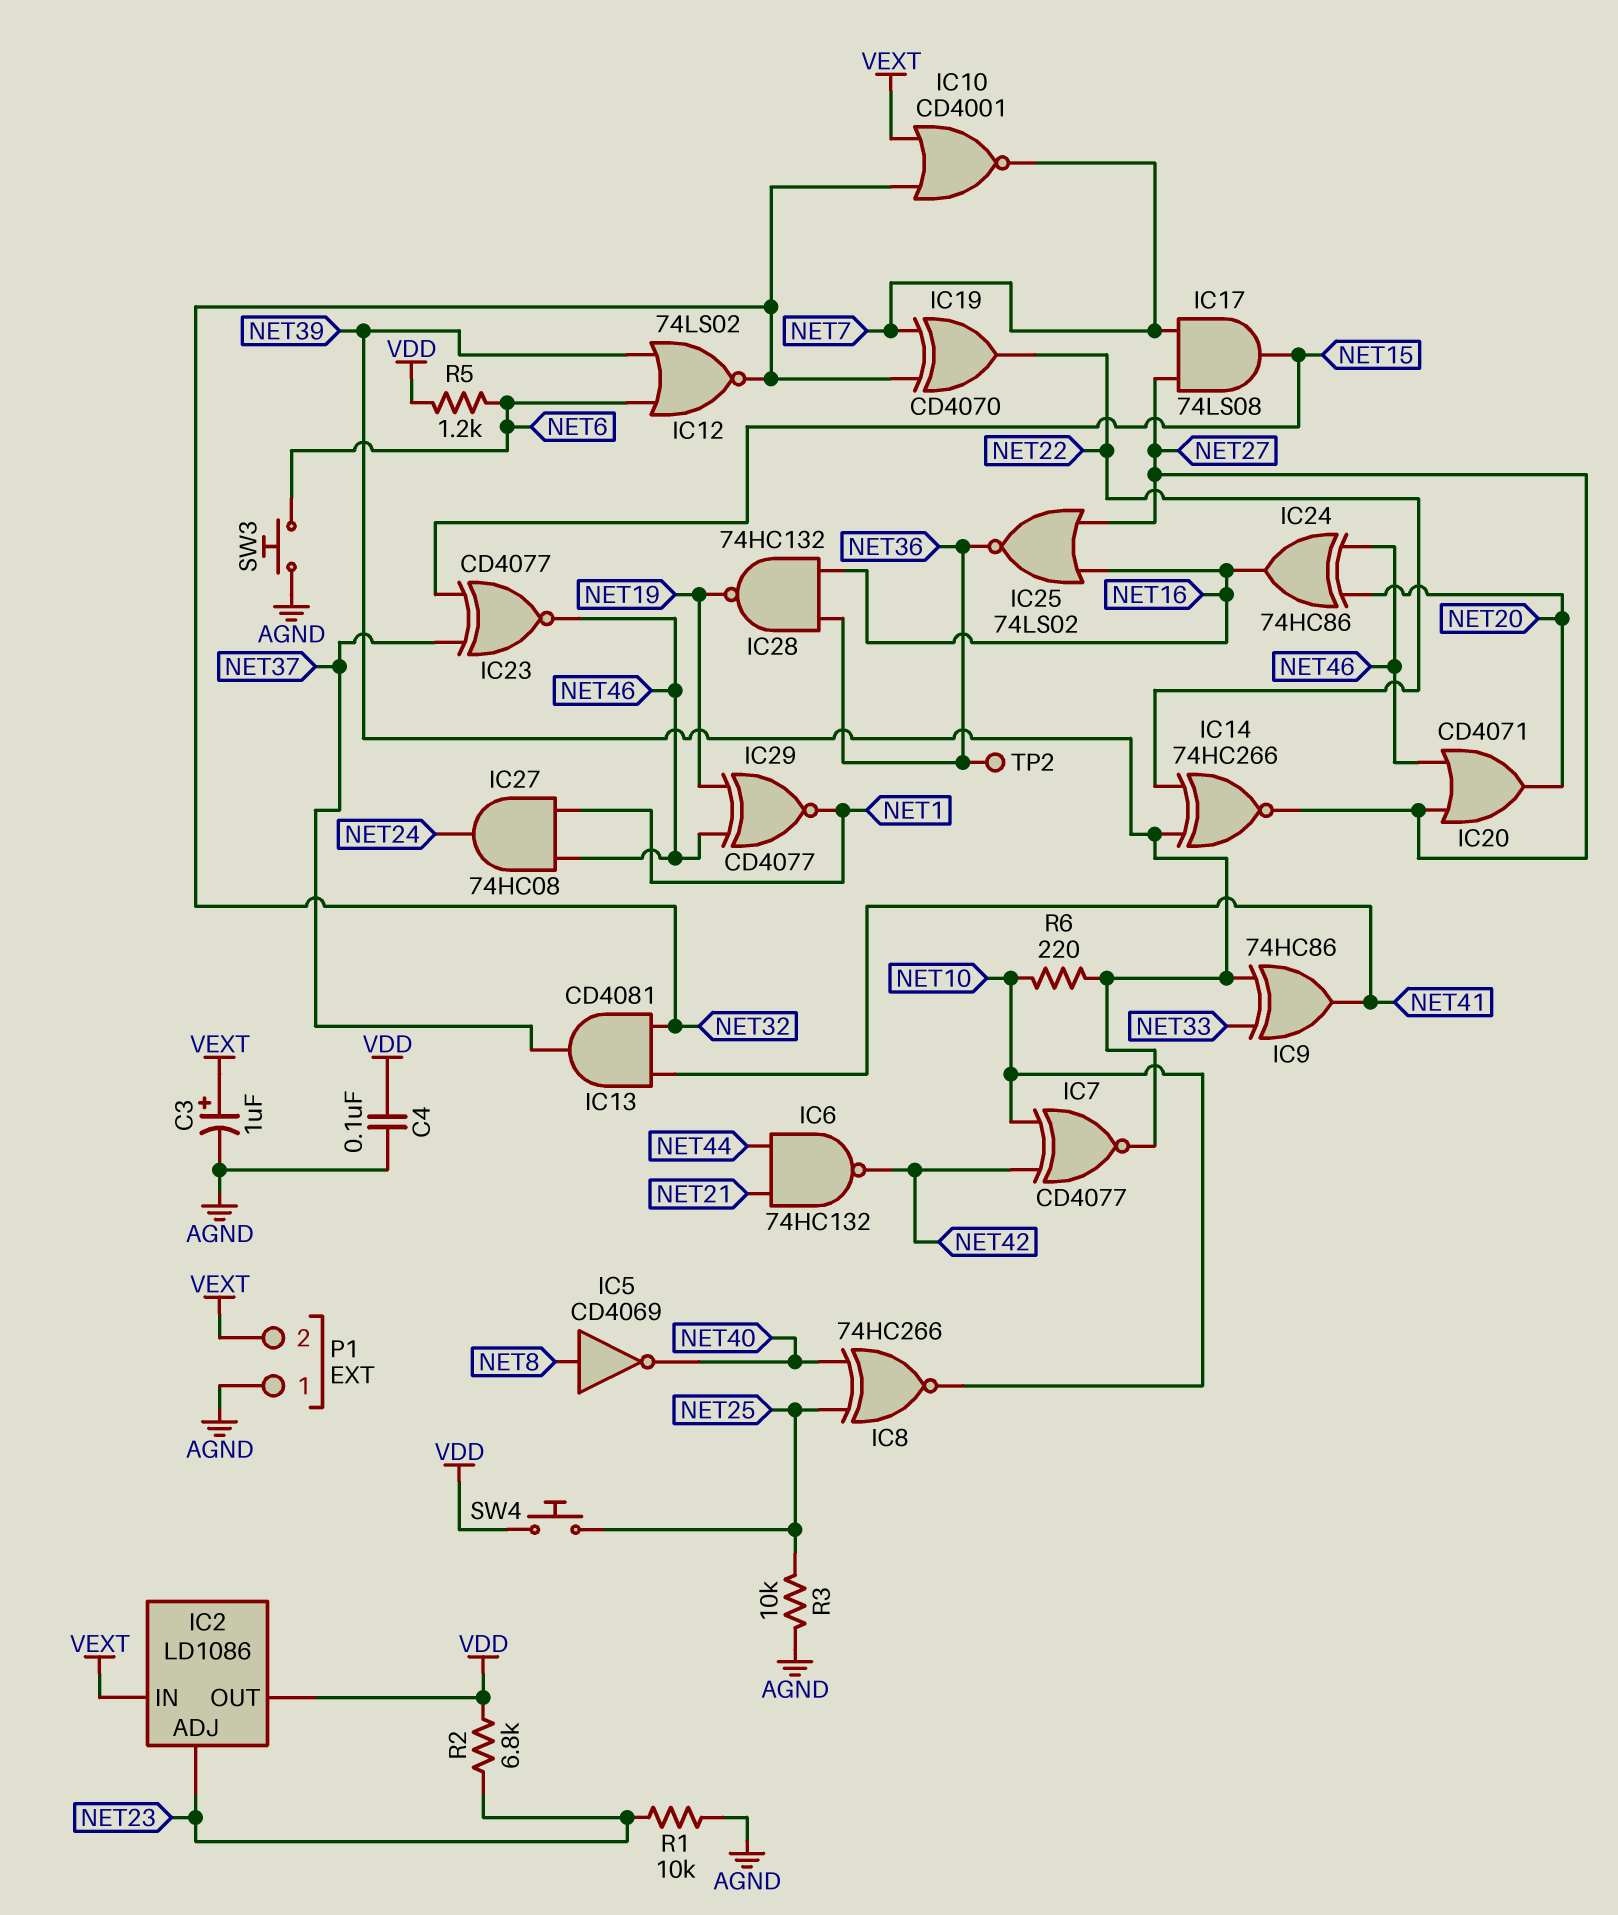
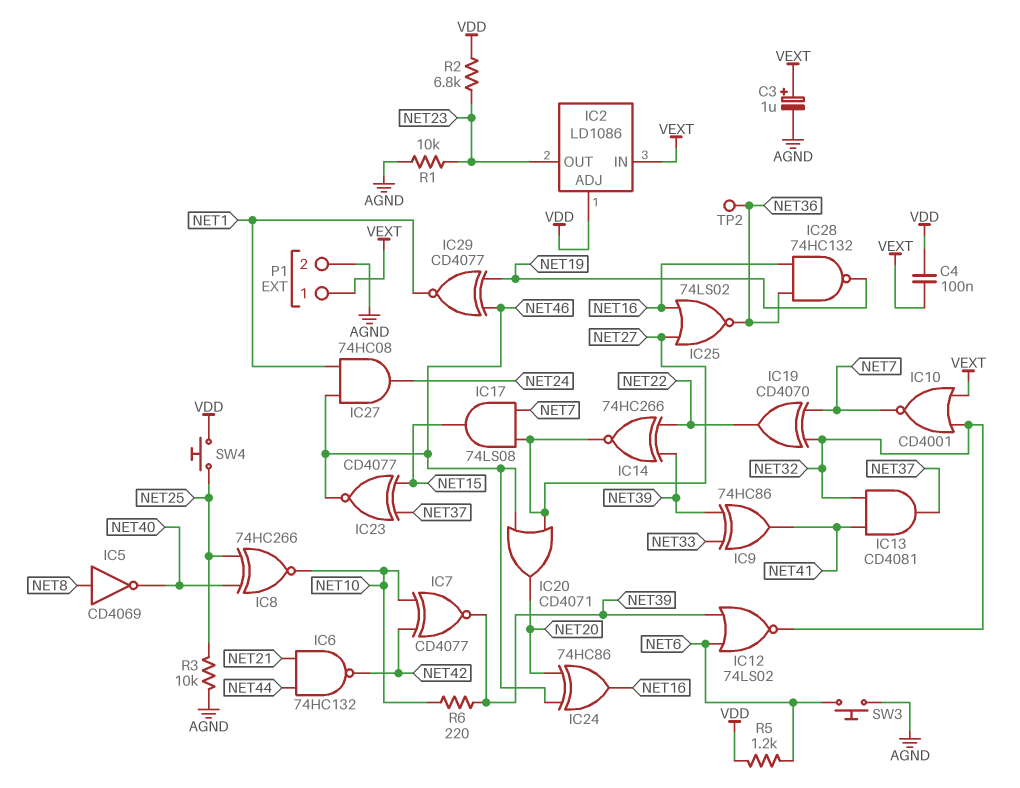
C4: 100nF (AGND, VDD) -> 100nF (VDD, VEXT)
IC2 pin ADJ: NET23 -> VDD
IC2 pin OUT: VDD -> NET23
P1 pin 1: AGND -> VEXT
P1 pin 2: VEXT -> AGND

